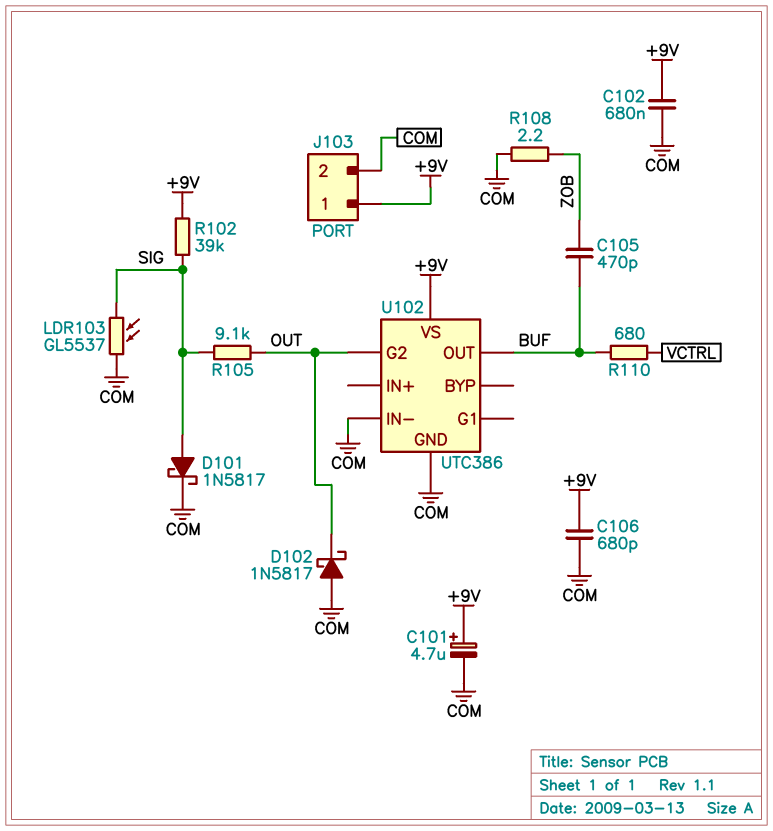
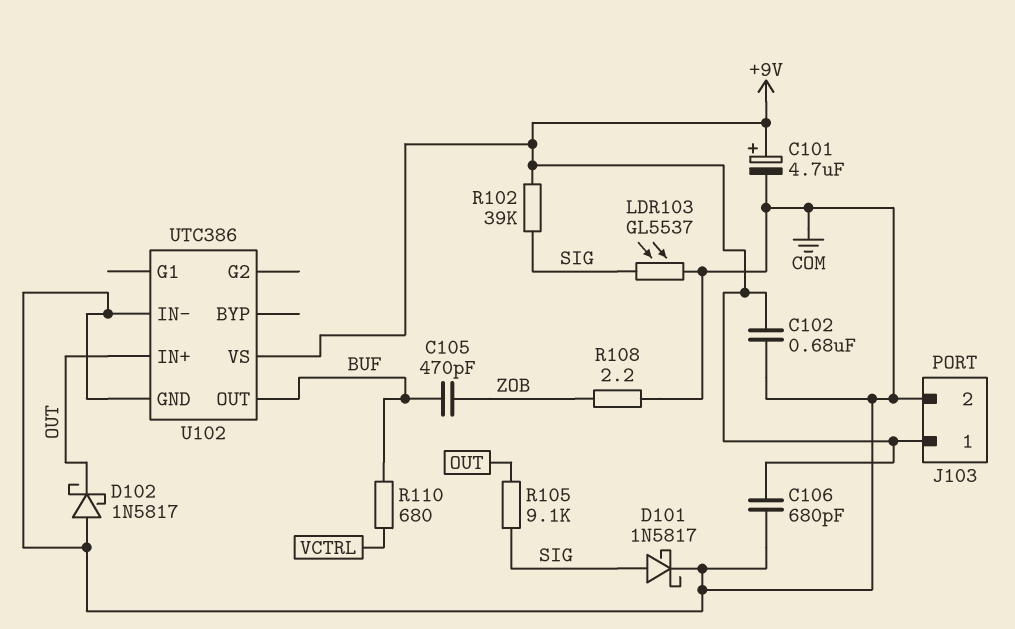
U102 pin G2: OUT -> none
U102 pin IN+: none -> OUT

